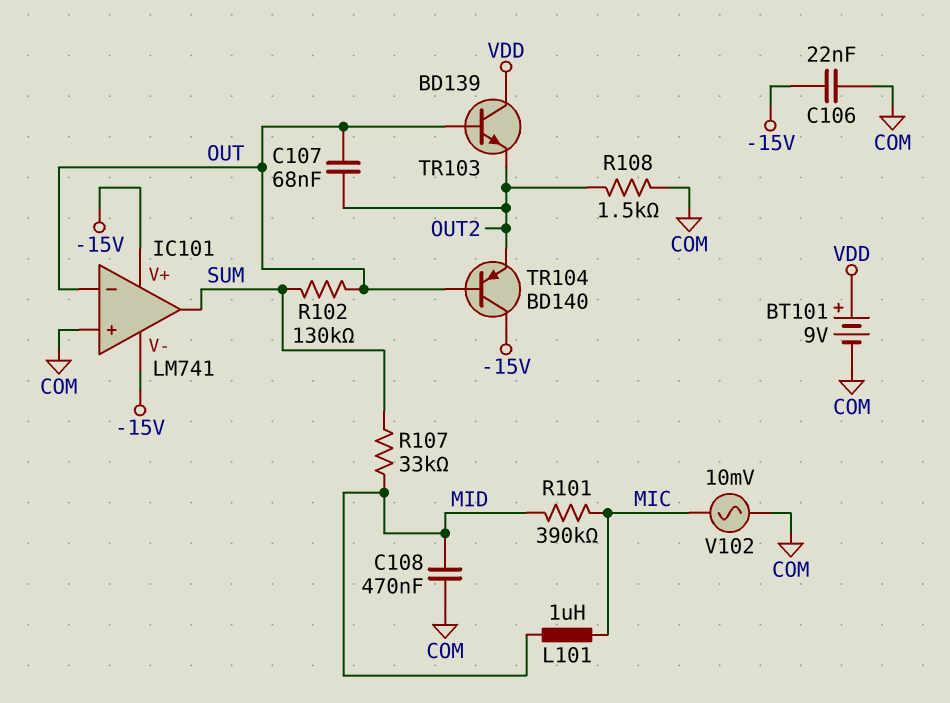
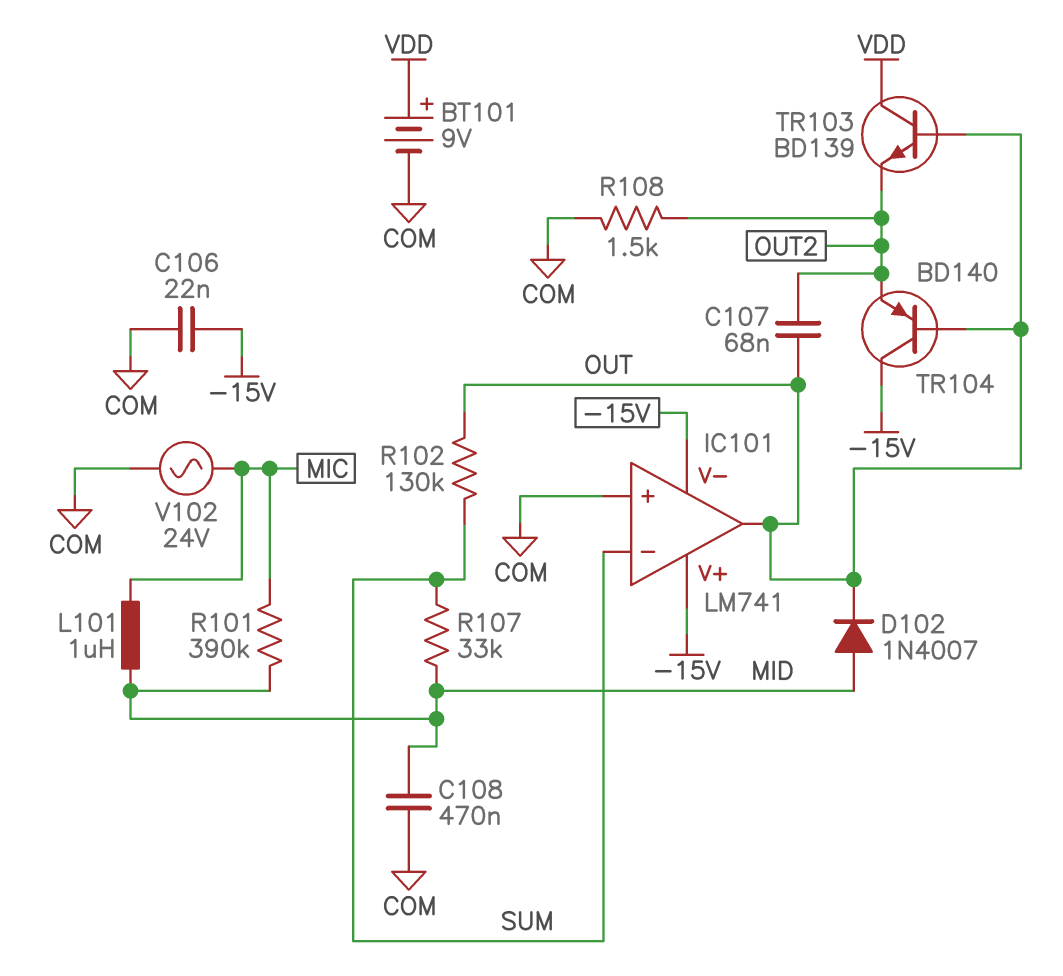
D102: none -> diode 1N4007 (A MID, K OUT)
IC101 pin in-: OUT -> SUM
IC101 pin out: SUM -> OUT
V102: AC 10mV (COM, MIC) -> AC 24V (COM, MIC)

